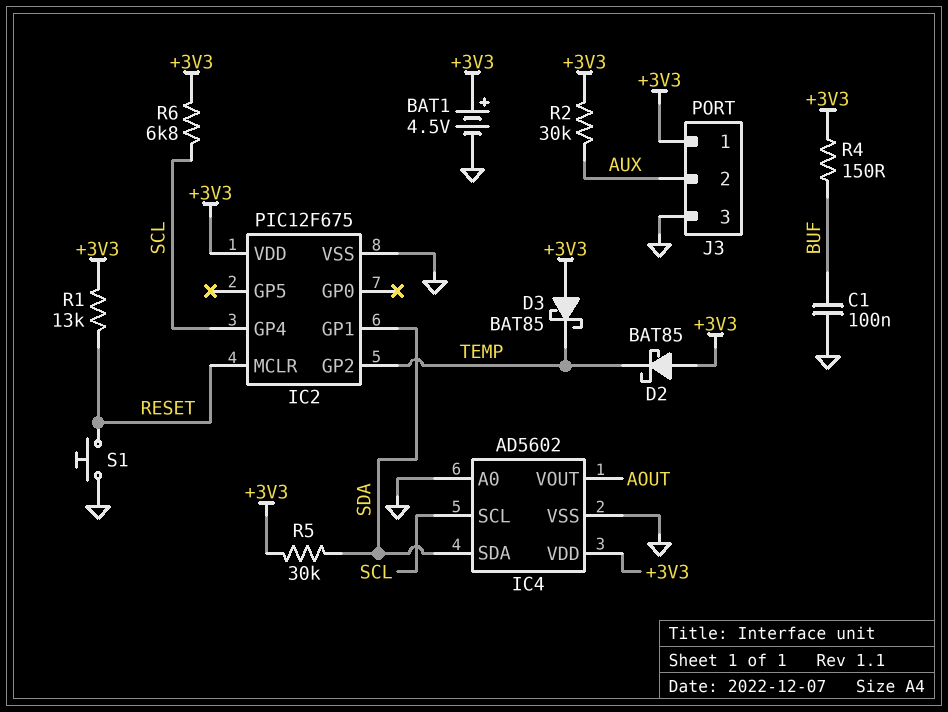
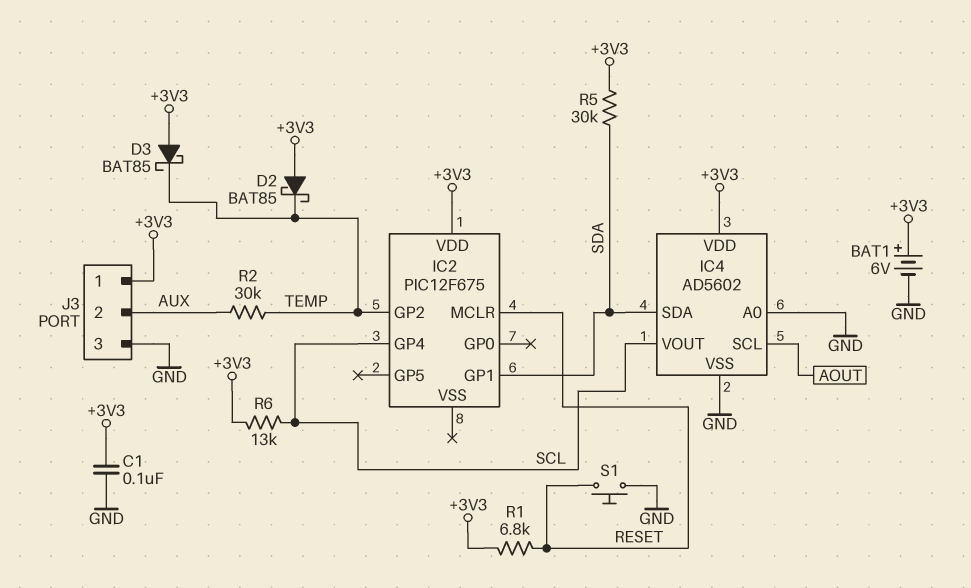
BAT1: 4.5V (plus +3V3, minus GND) -> 6V (plus +3V3, minus GND)
C1: 100nF (BUF, GND) -> 100nF (+3V3, GND)
IC2 pin VSS: GND -> none
IC4 pin SCL: SCL -> AOUT
IC4 pin VOUT: AOUT -> SCL
R1: 13k (+3V3, RESET) -> 6.8k (+3V3, RESET)
R2: 30k (+3V3, AUX) -> 30k (AUX, TEMP)
R4: 150 (+3V3, BUF) -> none
R6: 6.8k (+3V3, SCL) -> 13k (+3V3, SCL)

